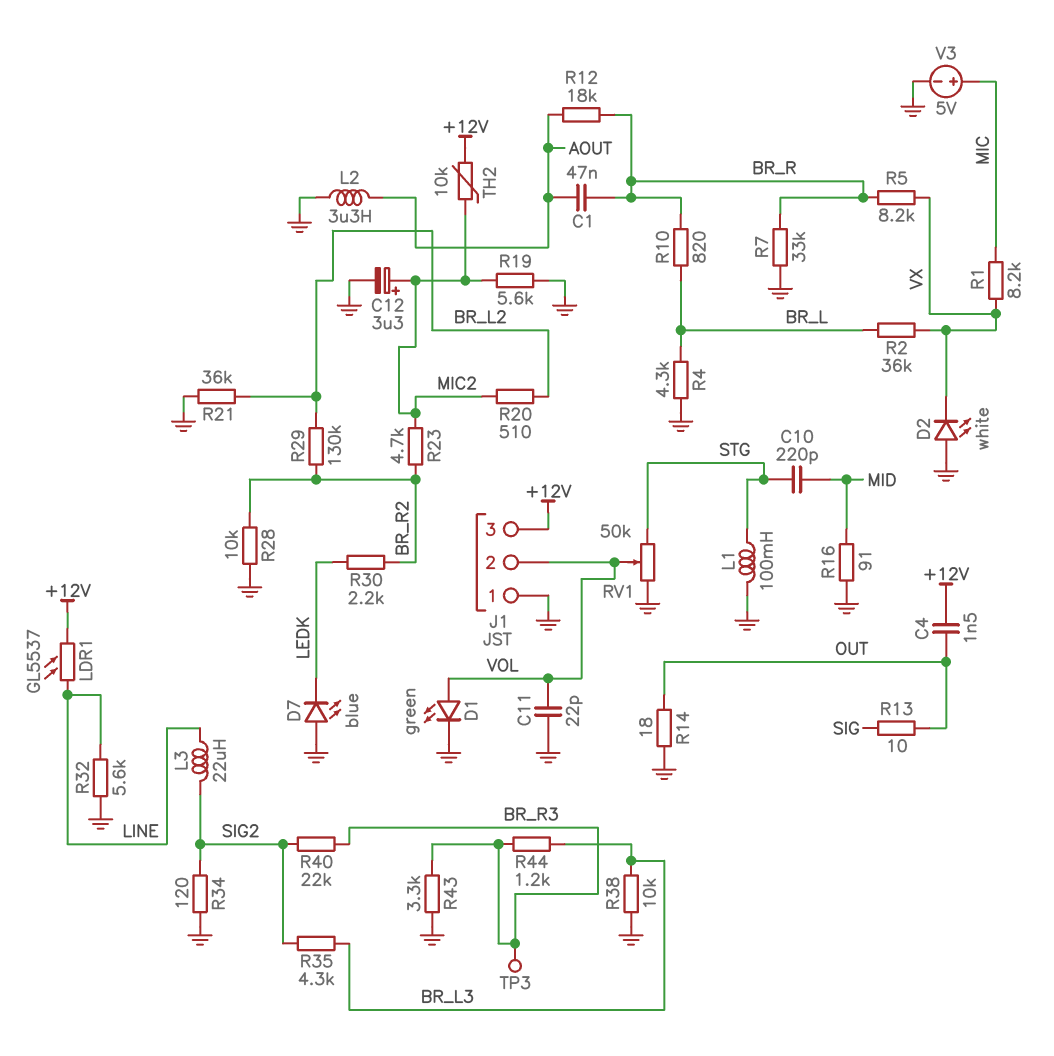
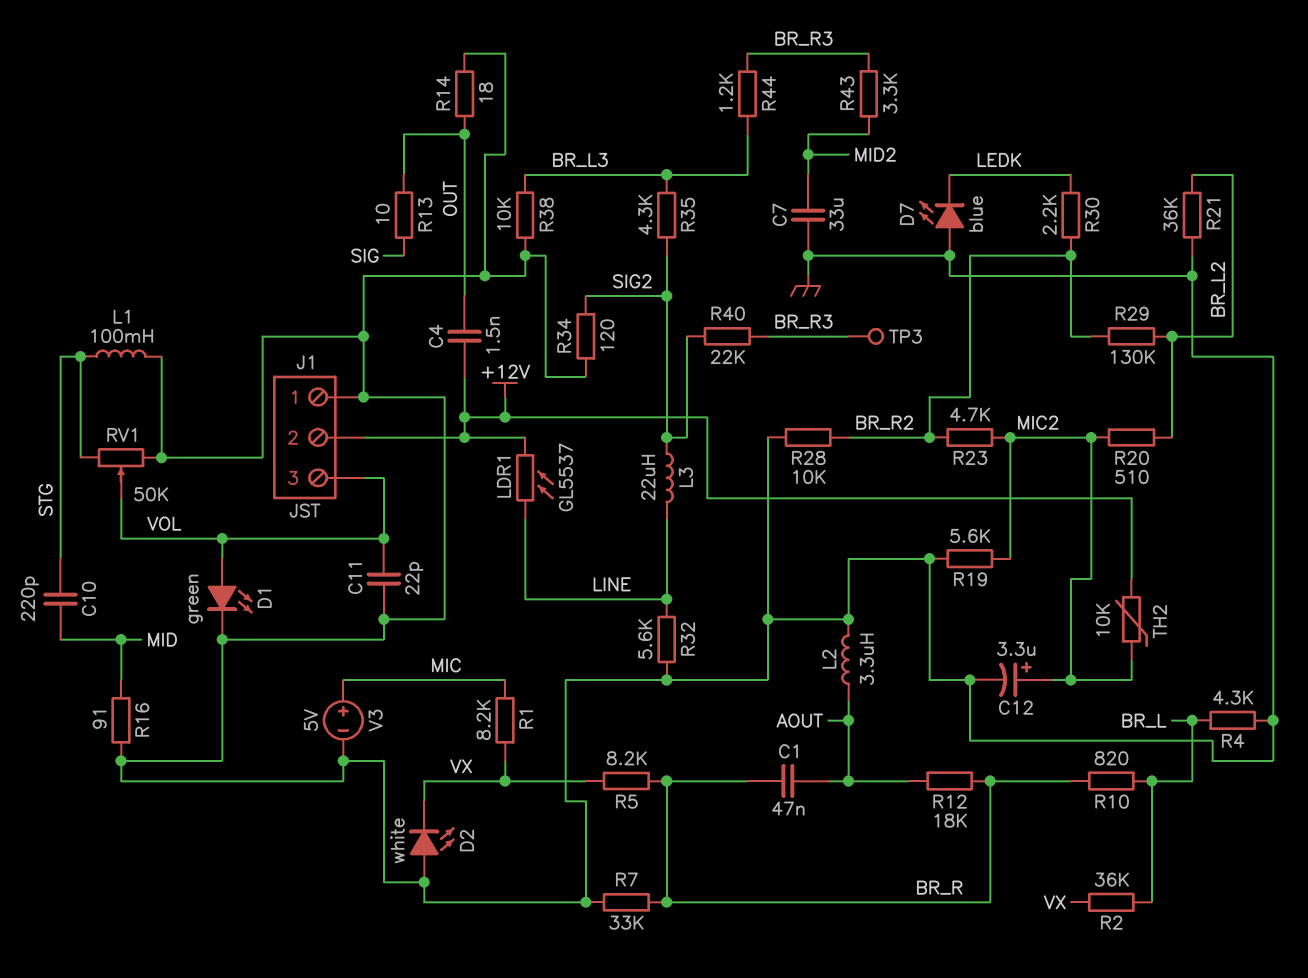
C7: none -> 33uF (GND, MID2)
J1 pin 2: VOL -> +12V
J1 pin 3: +12V -> VOL
R43: 3.3k (BR_R3, GND) -> 3.3k (BR_R3, MID2)

